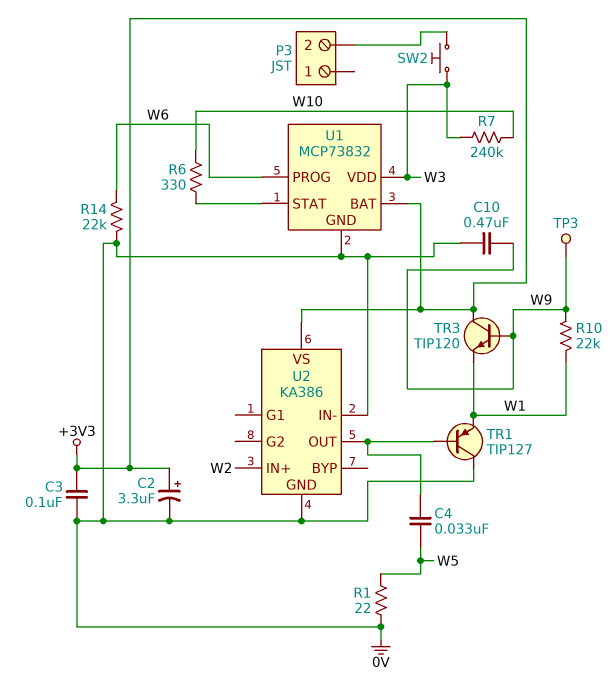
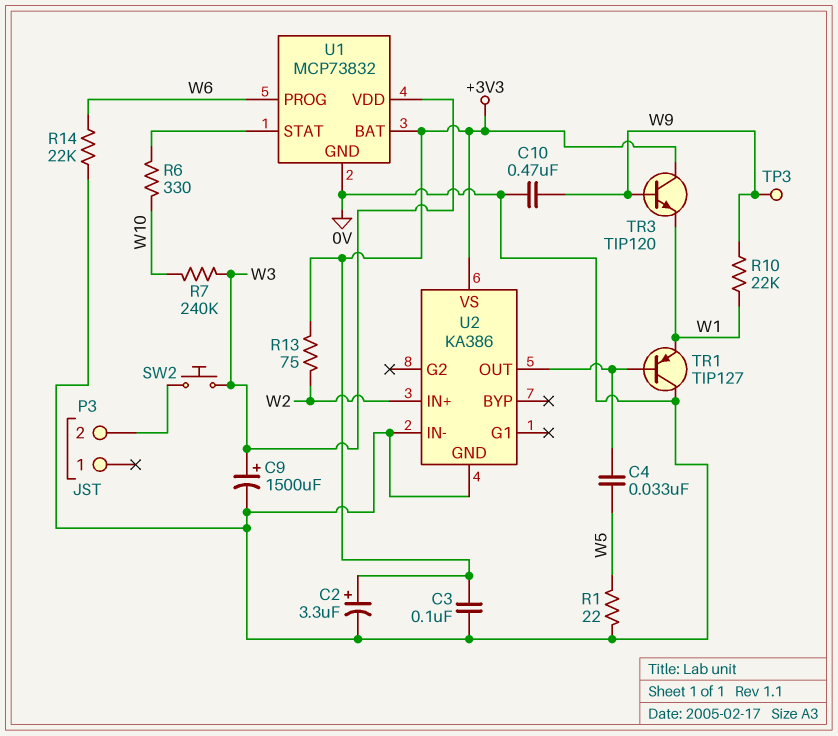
C9: none -> 1500uF (plus W3, minus 0V)
R13: none -> 75 (+3V3, W2)

